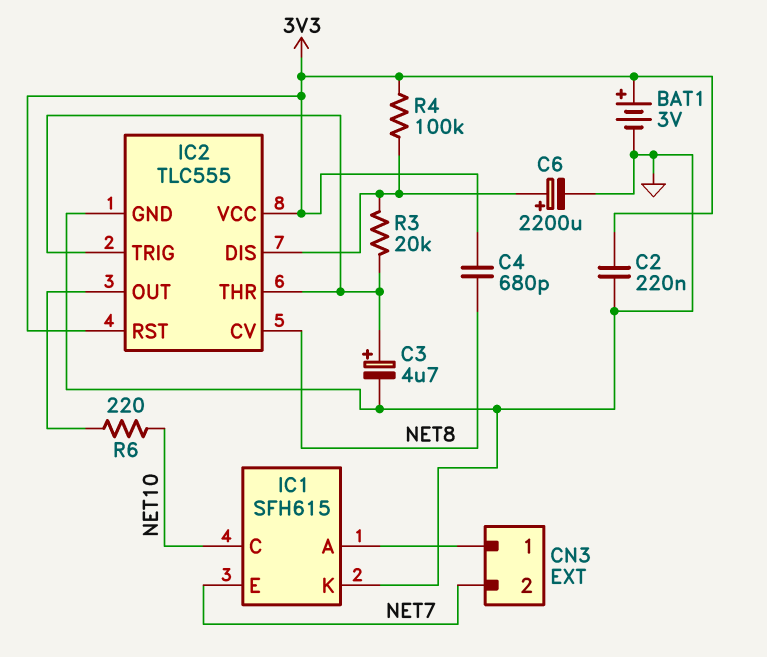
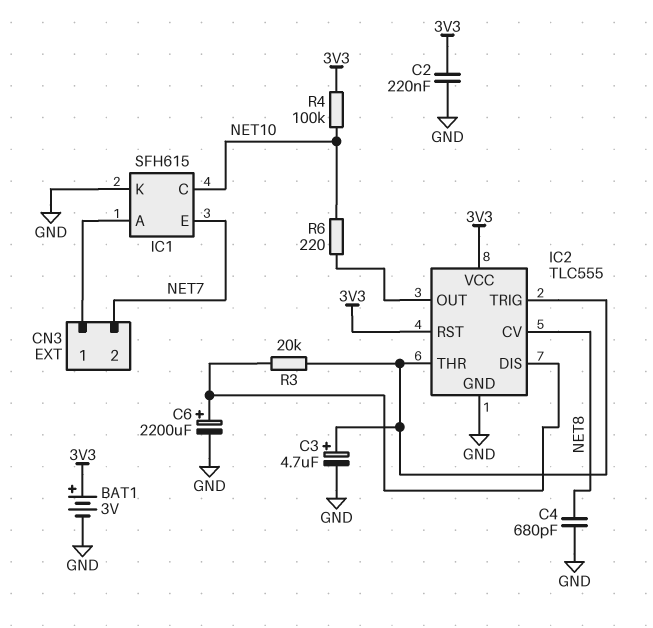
C4: 680pF (3V3, NET8) -> 680pF (GND, NET8)
R4: 100k (3V3, IC2/DIS) -> 100k (3V3, NET10)

